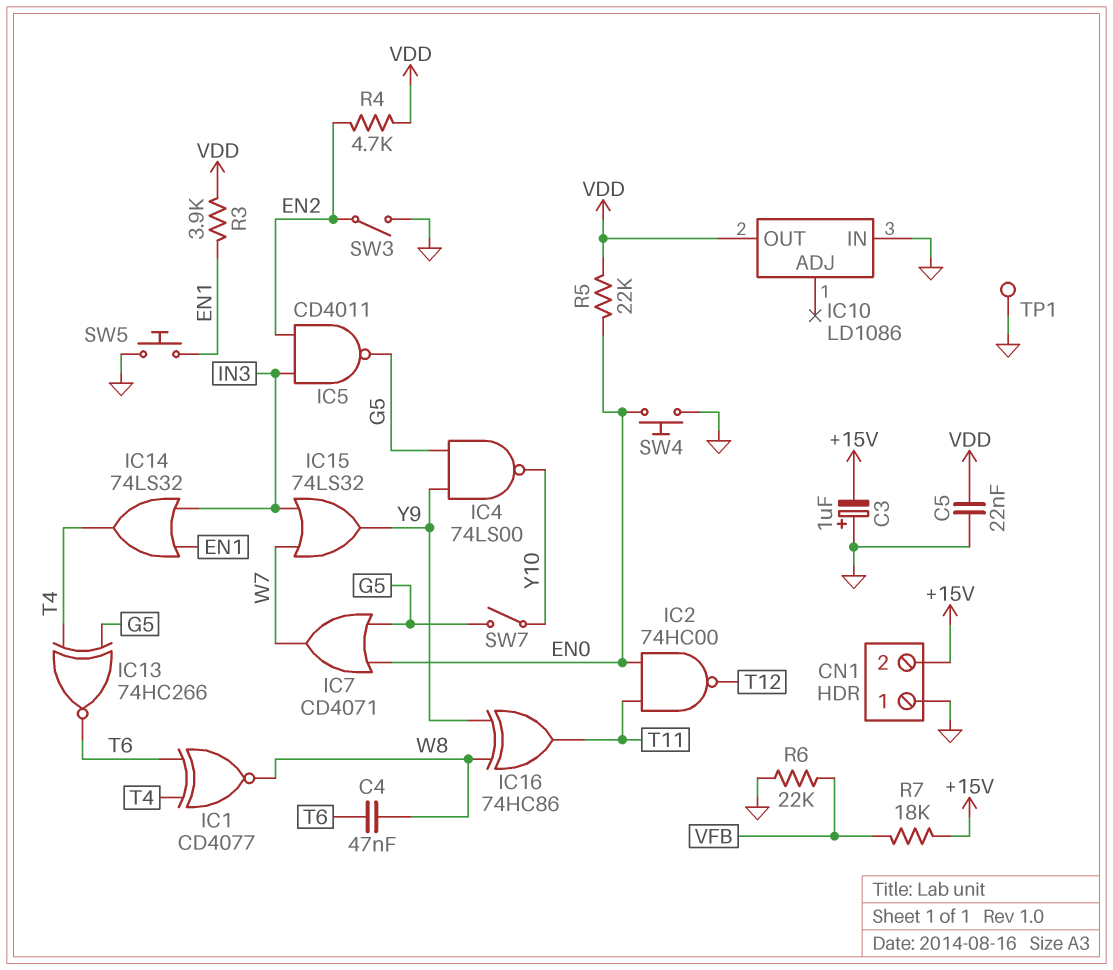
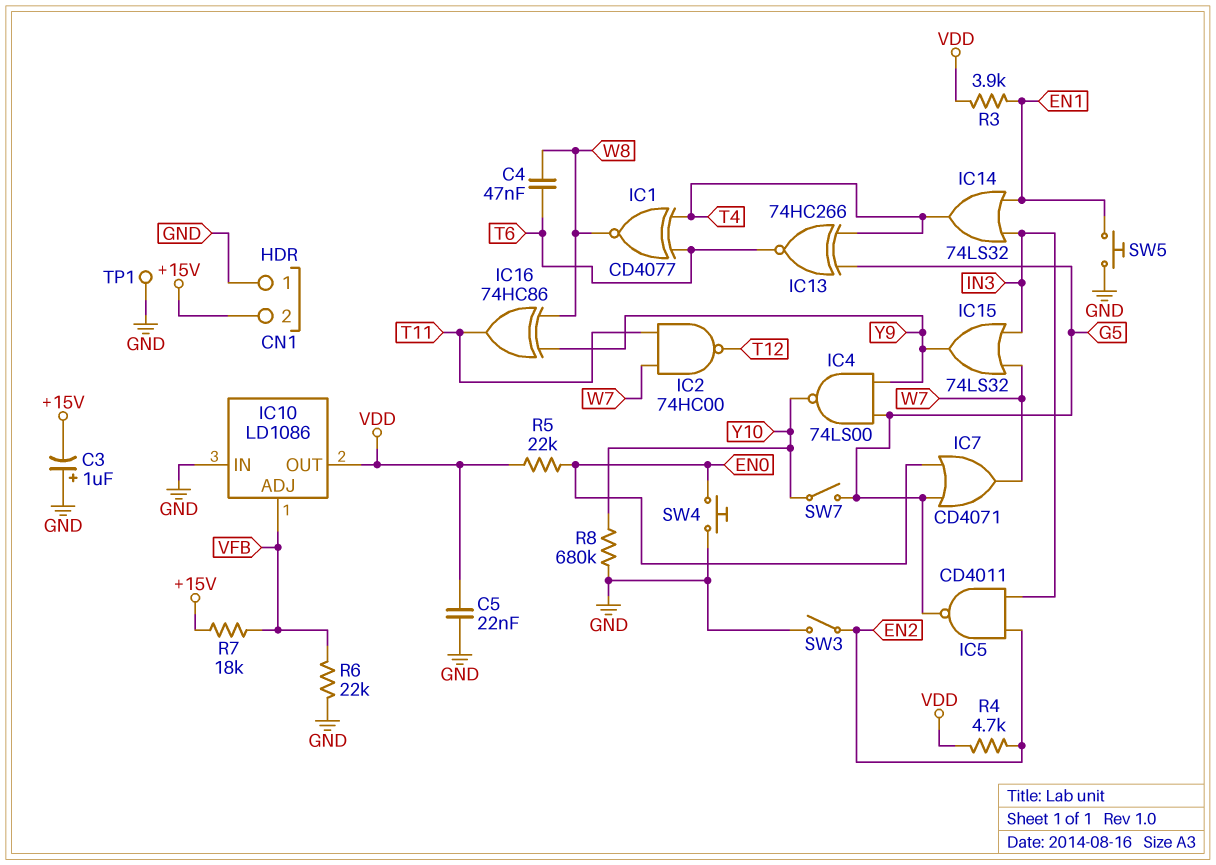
IC2: NAND 74HC00 (in EN0, in T11, out T12) -> NAND 74HC00 (in T11, in W7, out T12)
IC10 pin ADJ: none -> VFB
R8: none -> 680k (GND, Y10)

